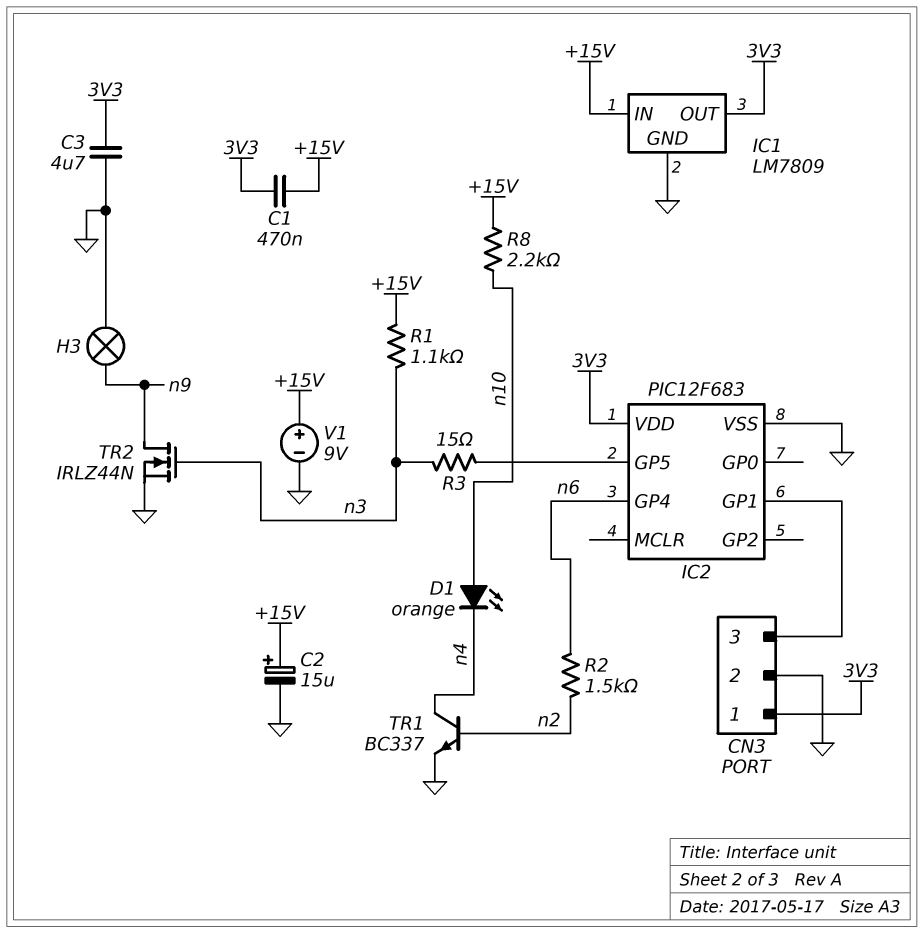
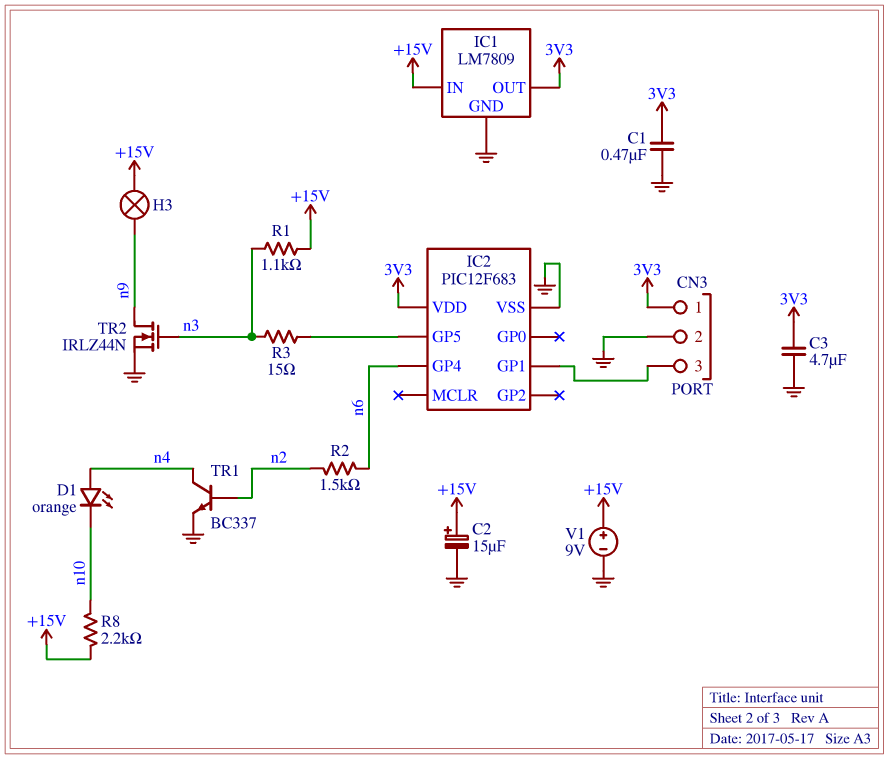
C1: 470nF (+15V, 3V3) -> 470nF (3V3, GND)
D1: LED orange (A n10, K n4) -> LED orange (A n4, K n10)
H3: lamp (GND, n9) -> lamp (+15V, n9)

